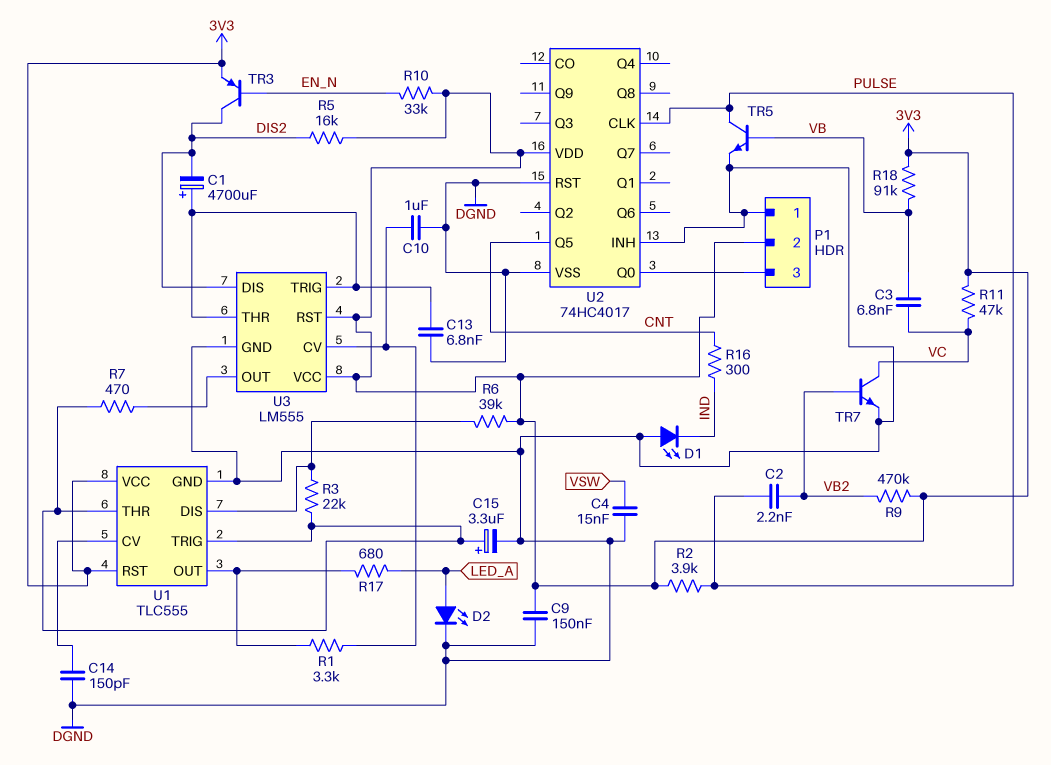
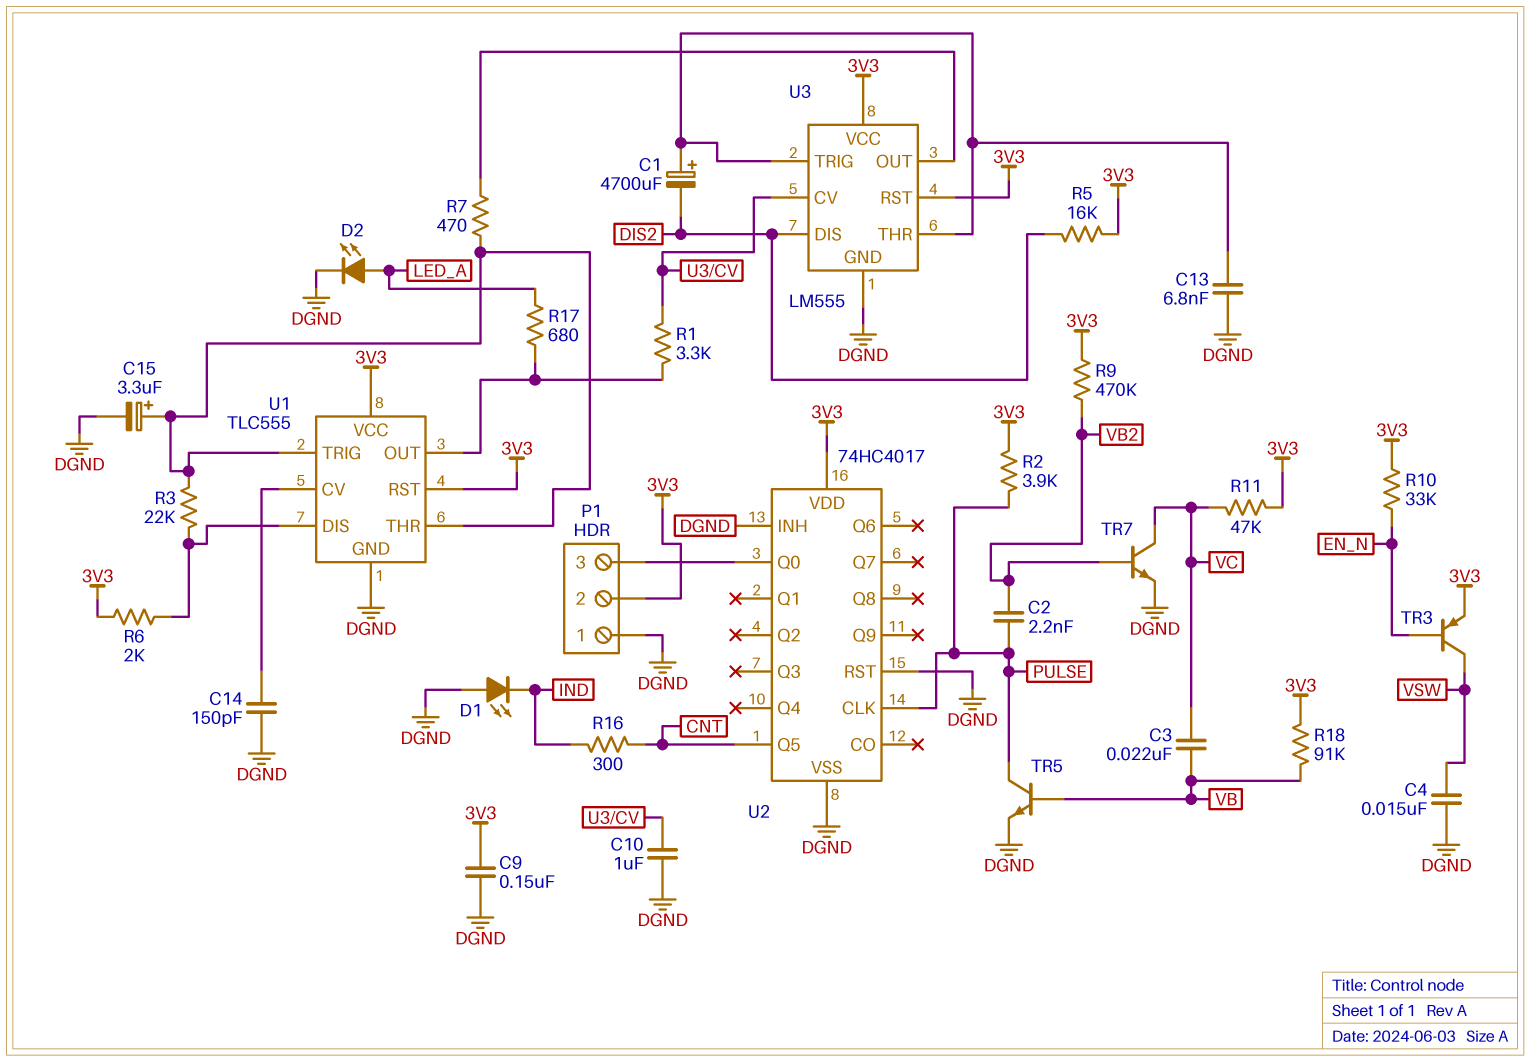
C3: 6.8nF (VB, VC) -> 22nF (VB, VC)
R6: 39k (3V3, U1/DIS) -> 2k (3V3, U1/DIS)
TR3: PNP (B EN_N, C DIS2, E 3V3) -> PNP (B EN_N, C VSW, E 3V3)

